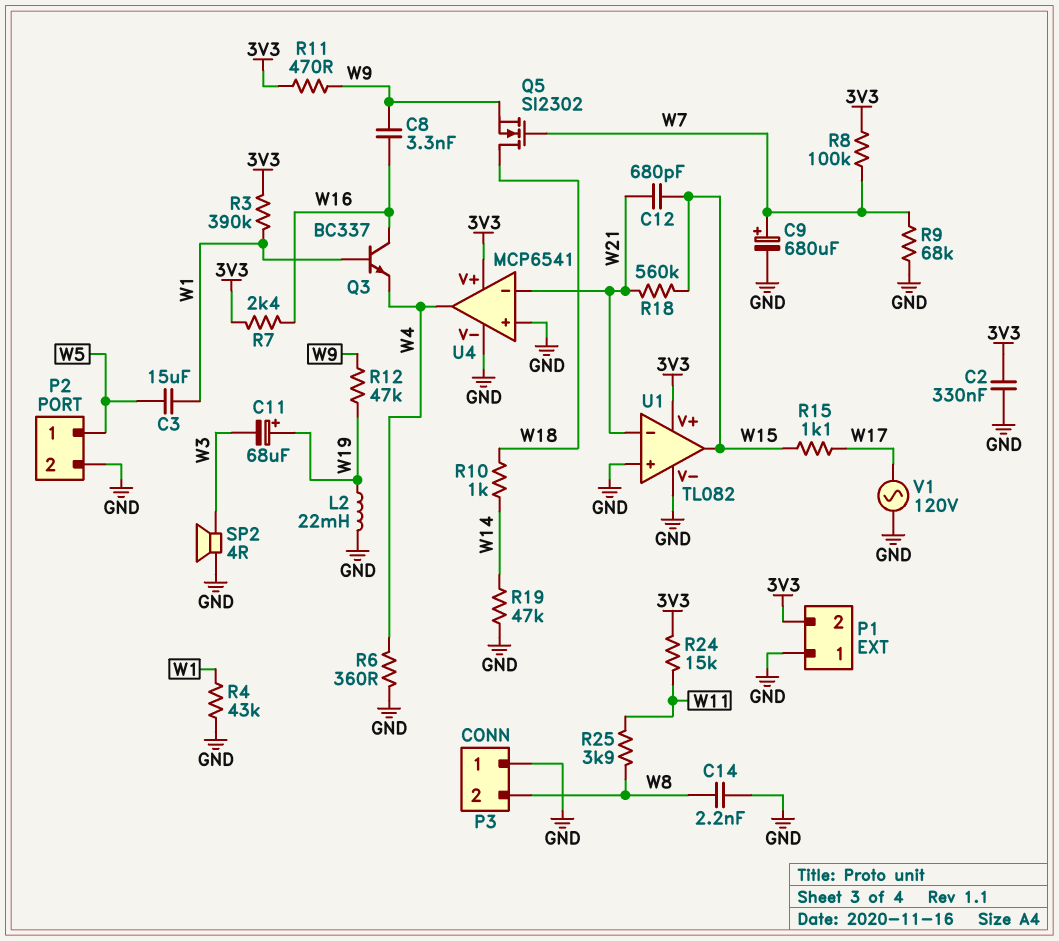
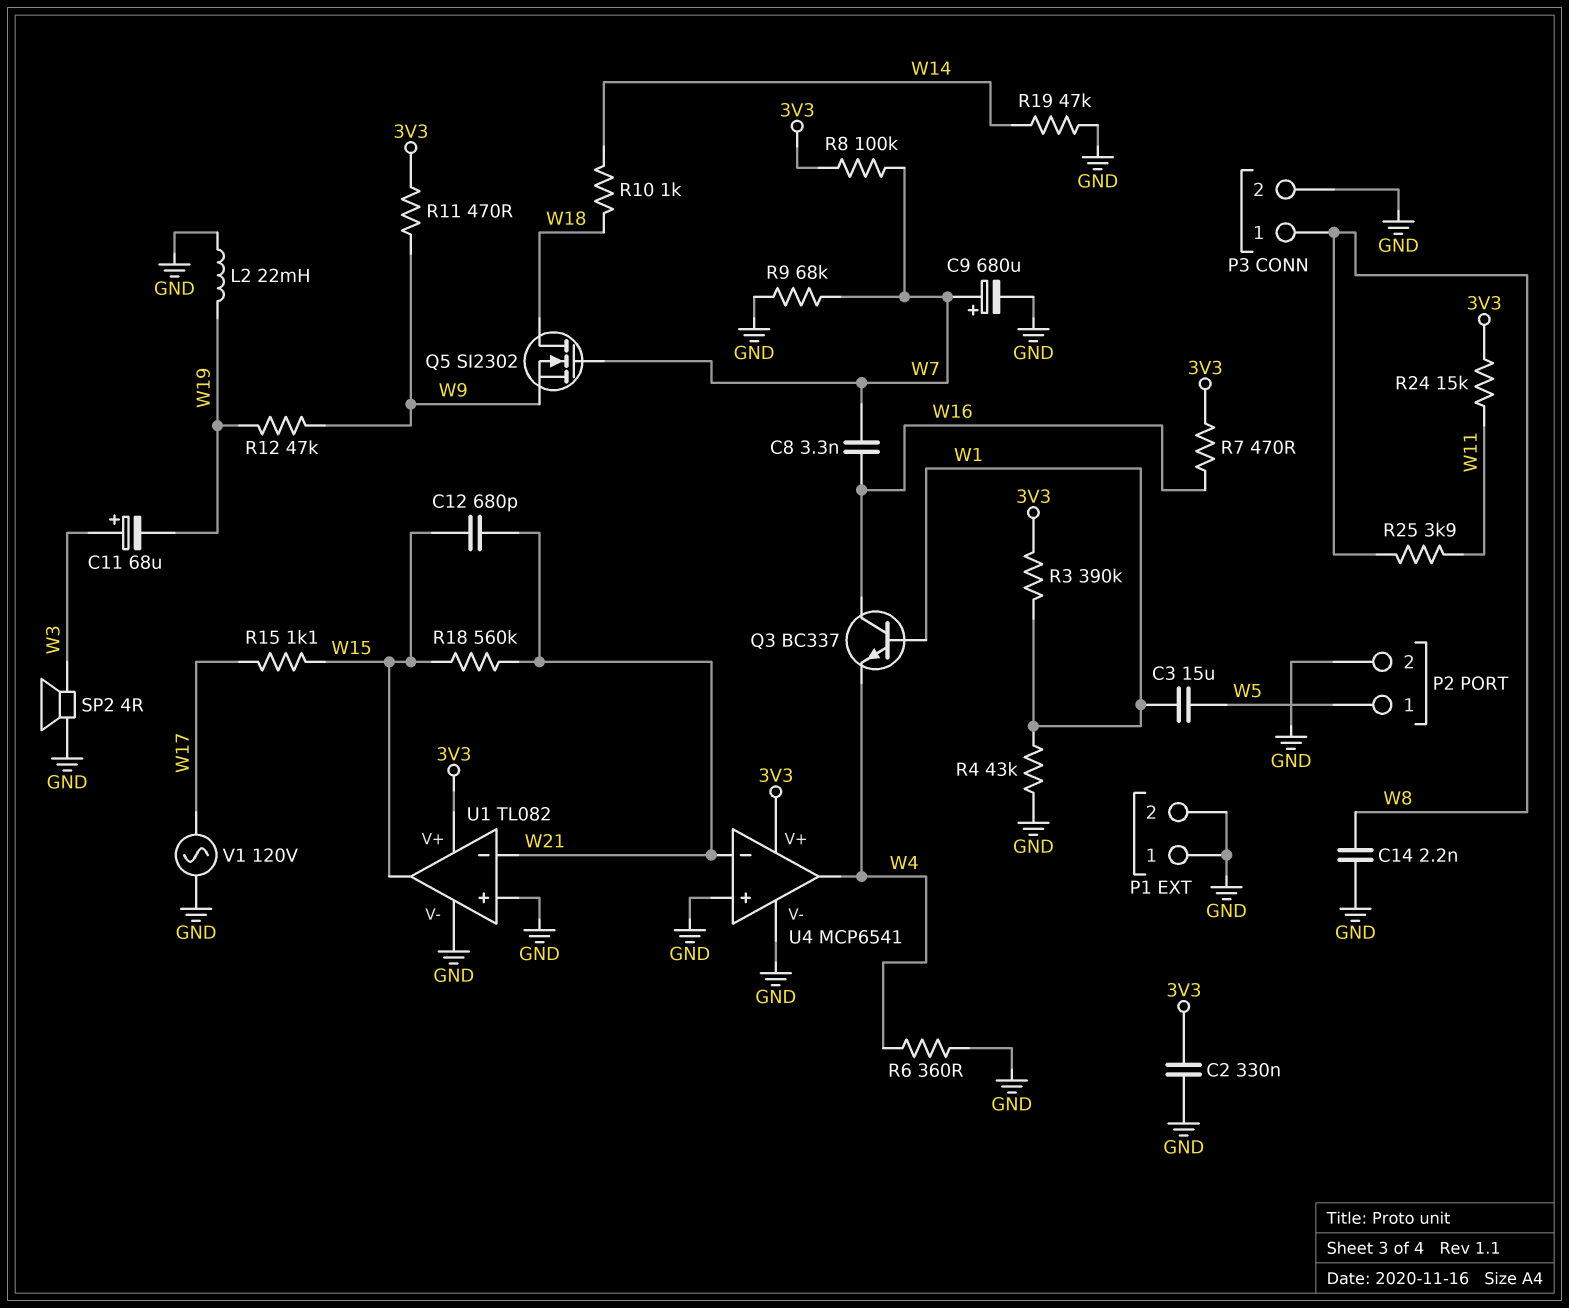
C8: 3.3nF (W9, W16) -> 3.3nF (W7, W16)
C11: 68uF (plus W19, minus W3) -> 68uF (plus W3, minus W19)
P1 pin 2: 3V3 -> GND
P3 pin 1: GND -> W8
P3 pin 2: W8 -> GND
R7: 2.4k (3V3, W16) -> 470 (3V3, W16)

